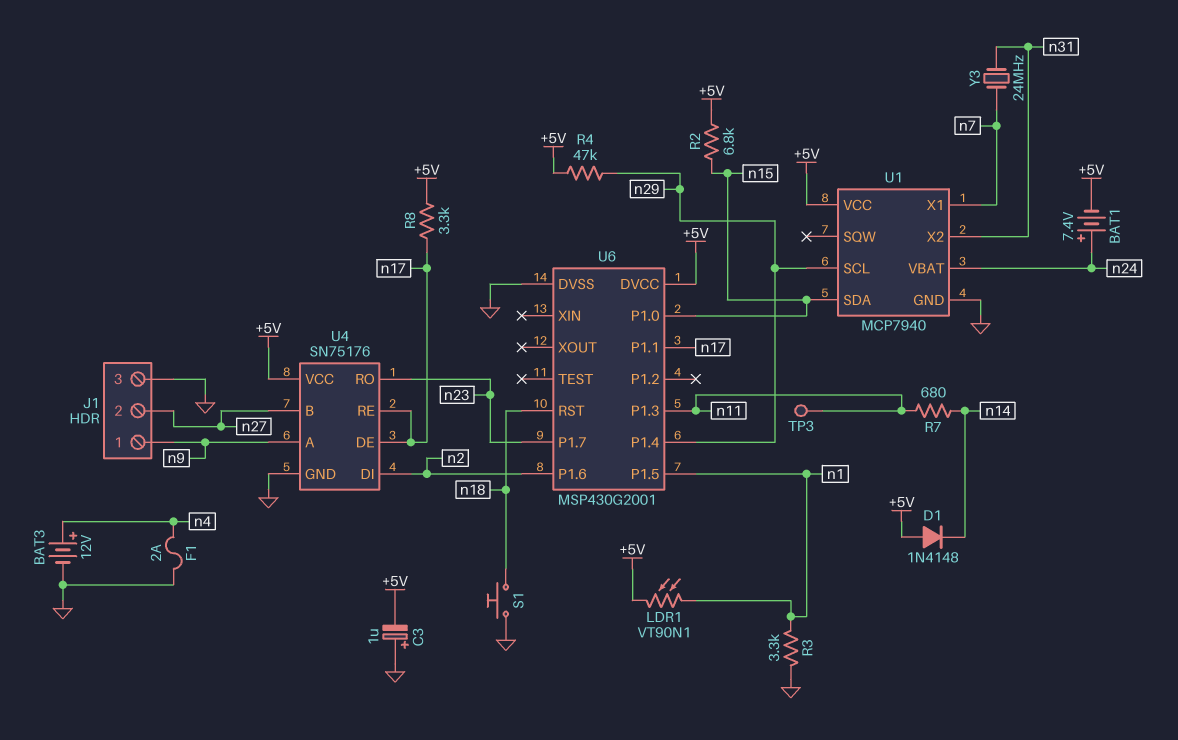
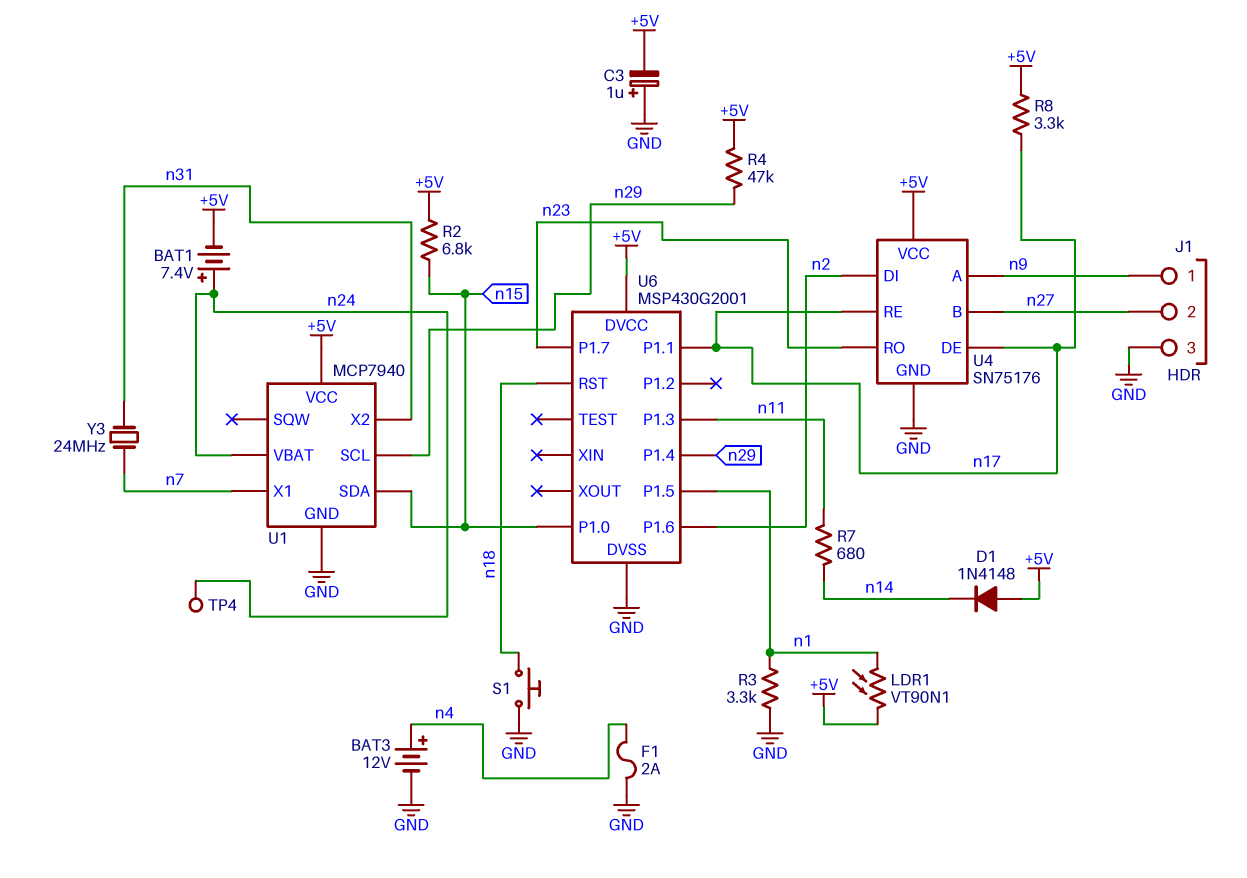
TP3: test point (n11) -> none
TP4: none -> test point (n24)

